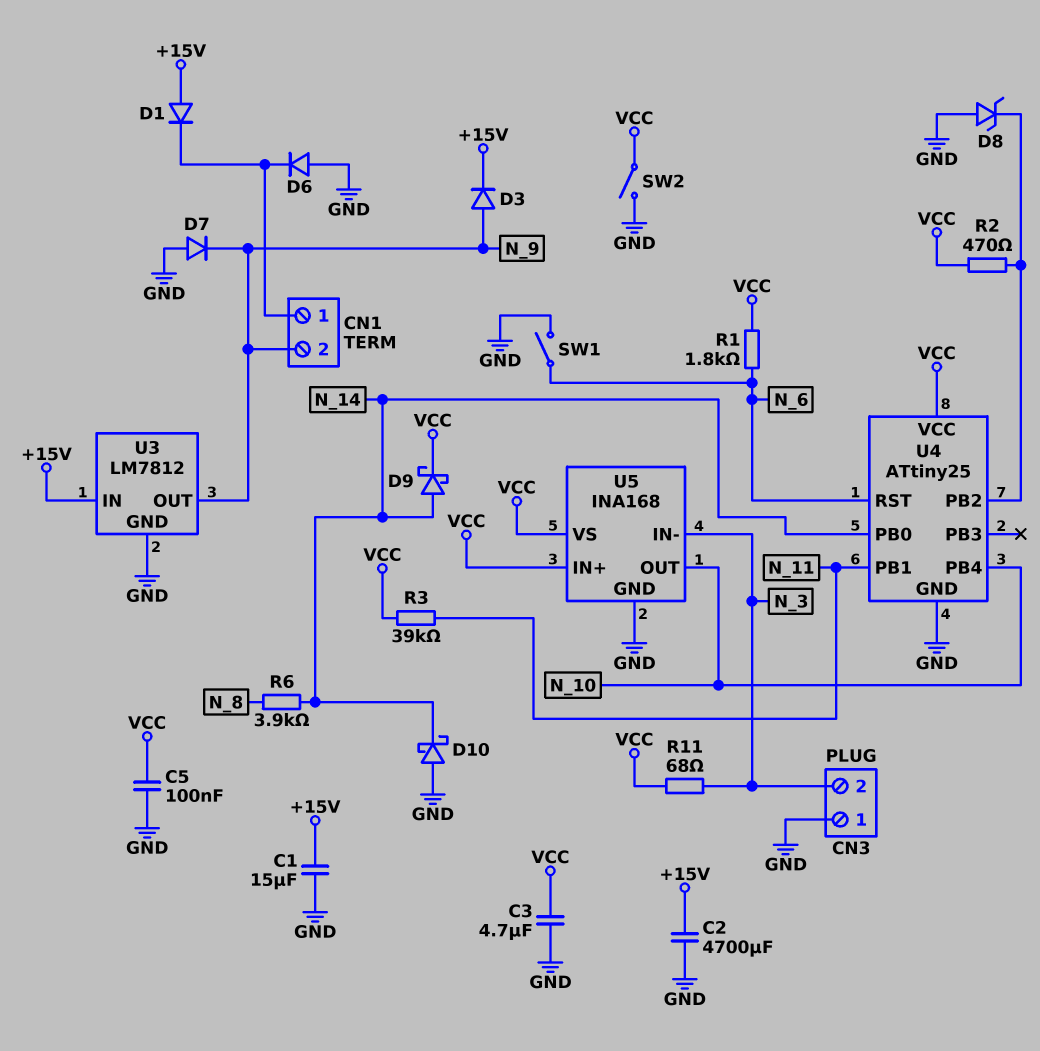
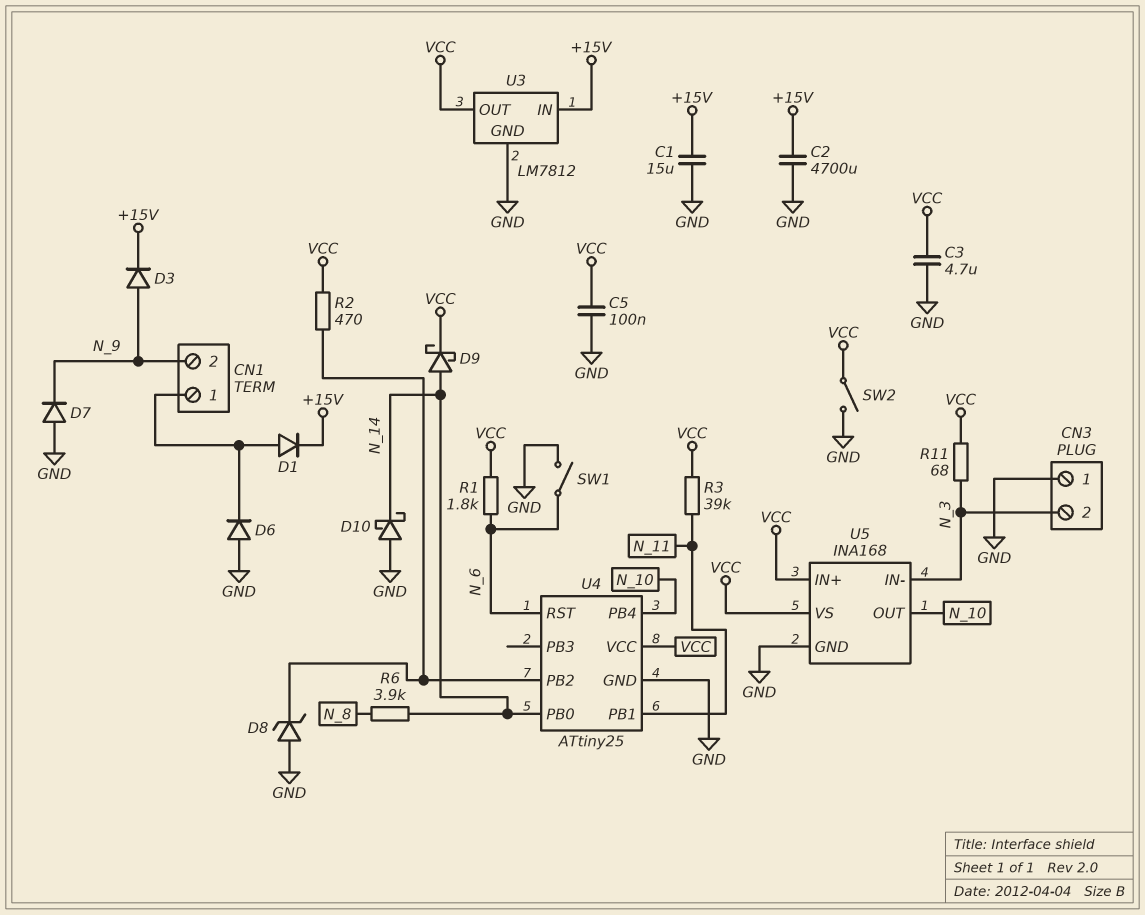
D1: diode (A +15V, K CN1/1) -> diode (A CN1/1, K +15V)
U3 pin OUT: N_9 -> VCC

